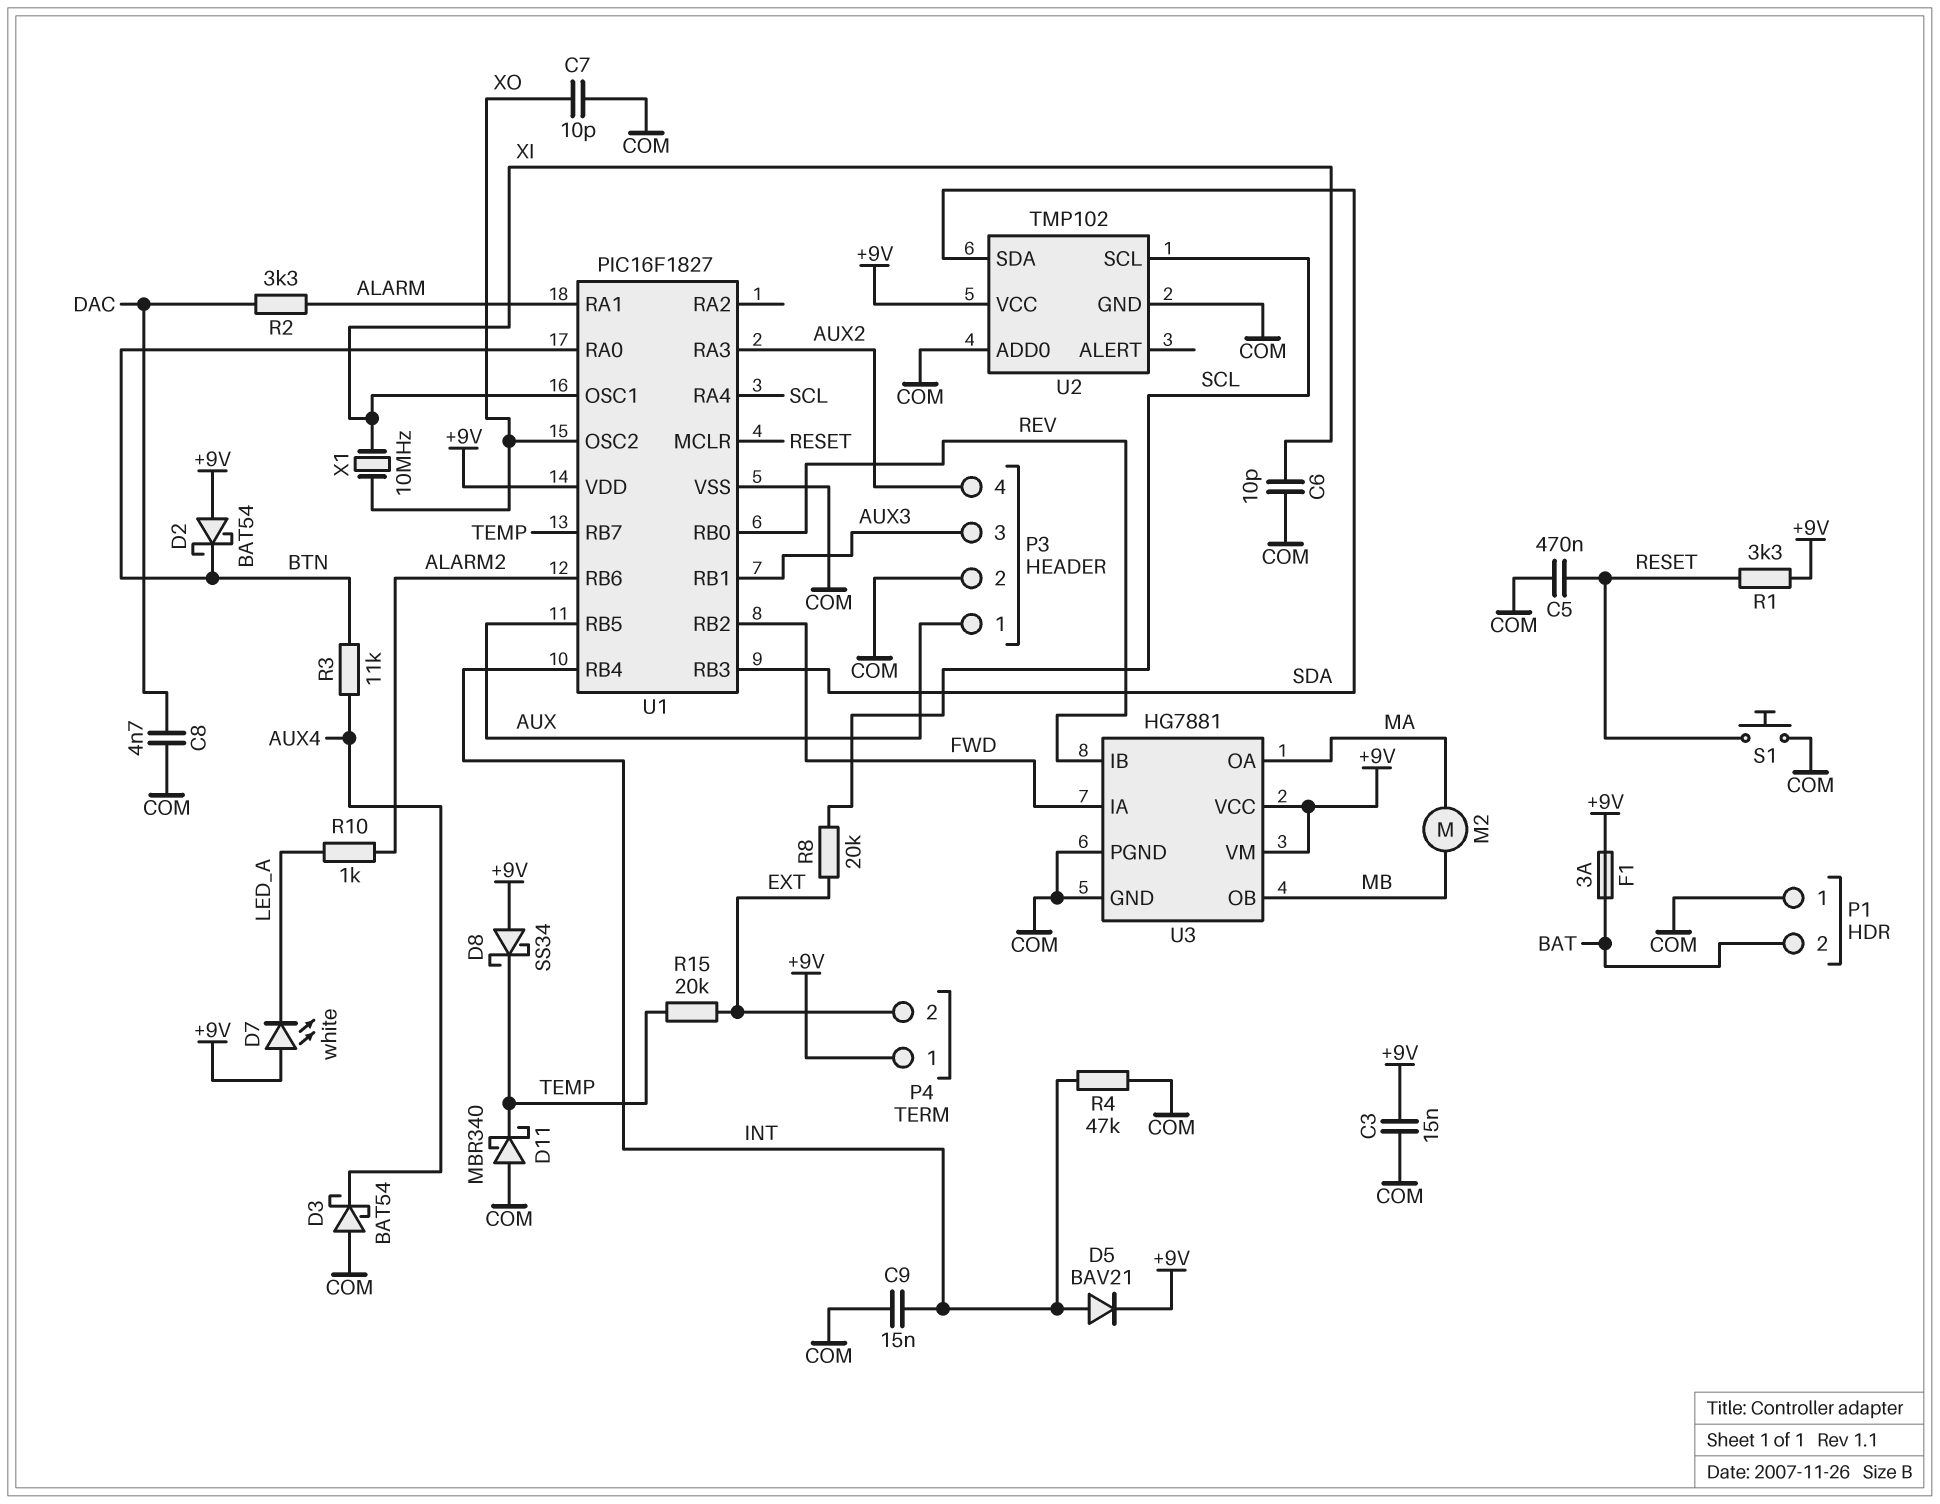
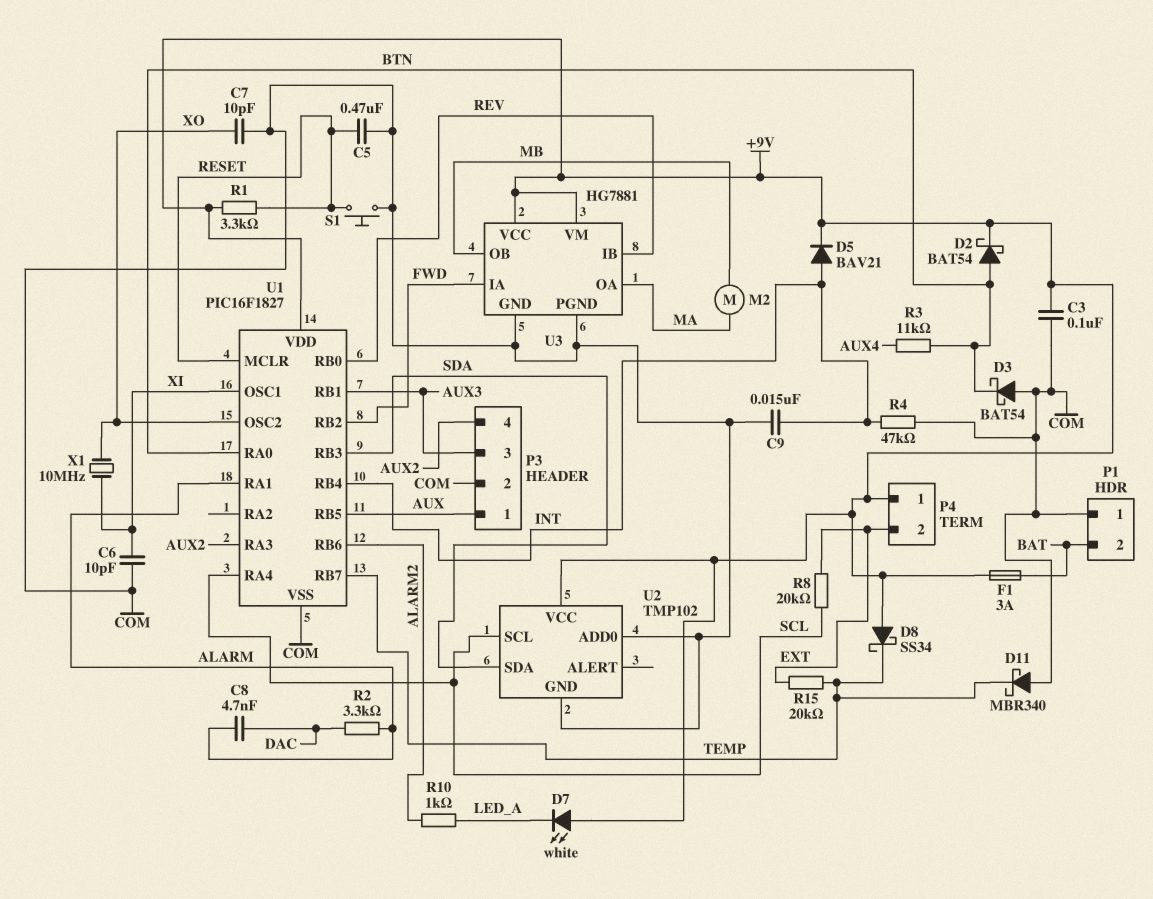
C3: 15nF (+9V, COM) -> 100nF (+9V, COM)
C8: 4.7nF (COM, DAC) -> 4.7nF (ALARM, DAC)
D2: schottky BAT54 (A +9V, K BTN) -> schottky BAT54 (A BTN, K +9V)
D3: schottky BAT54 (A COM, K AUX4) -> schottky BAT54 (A COM, K BTN)

